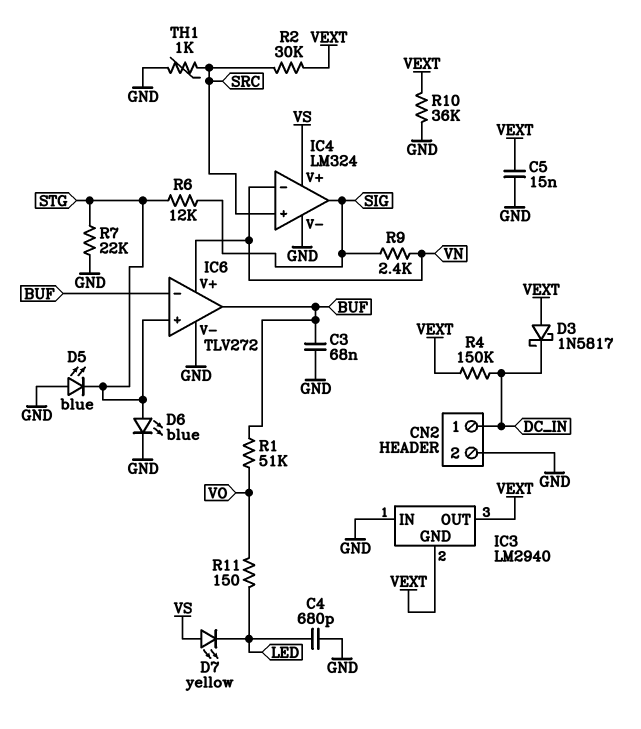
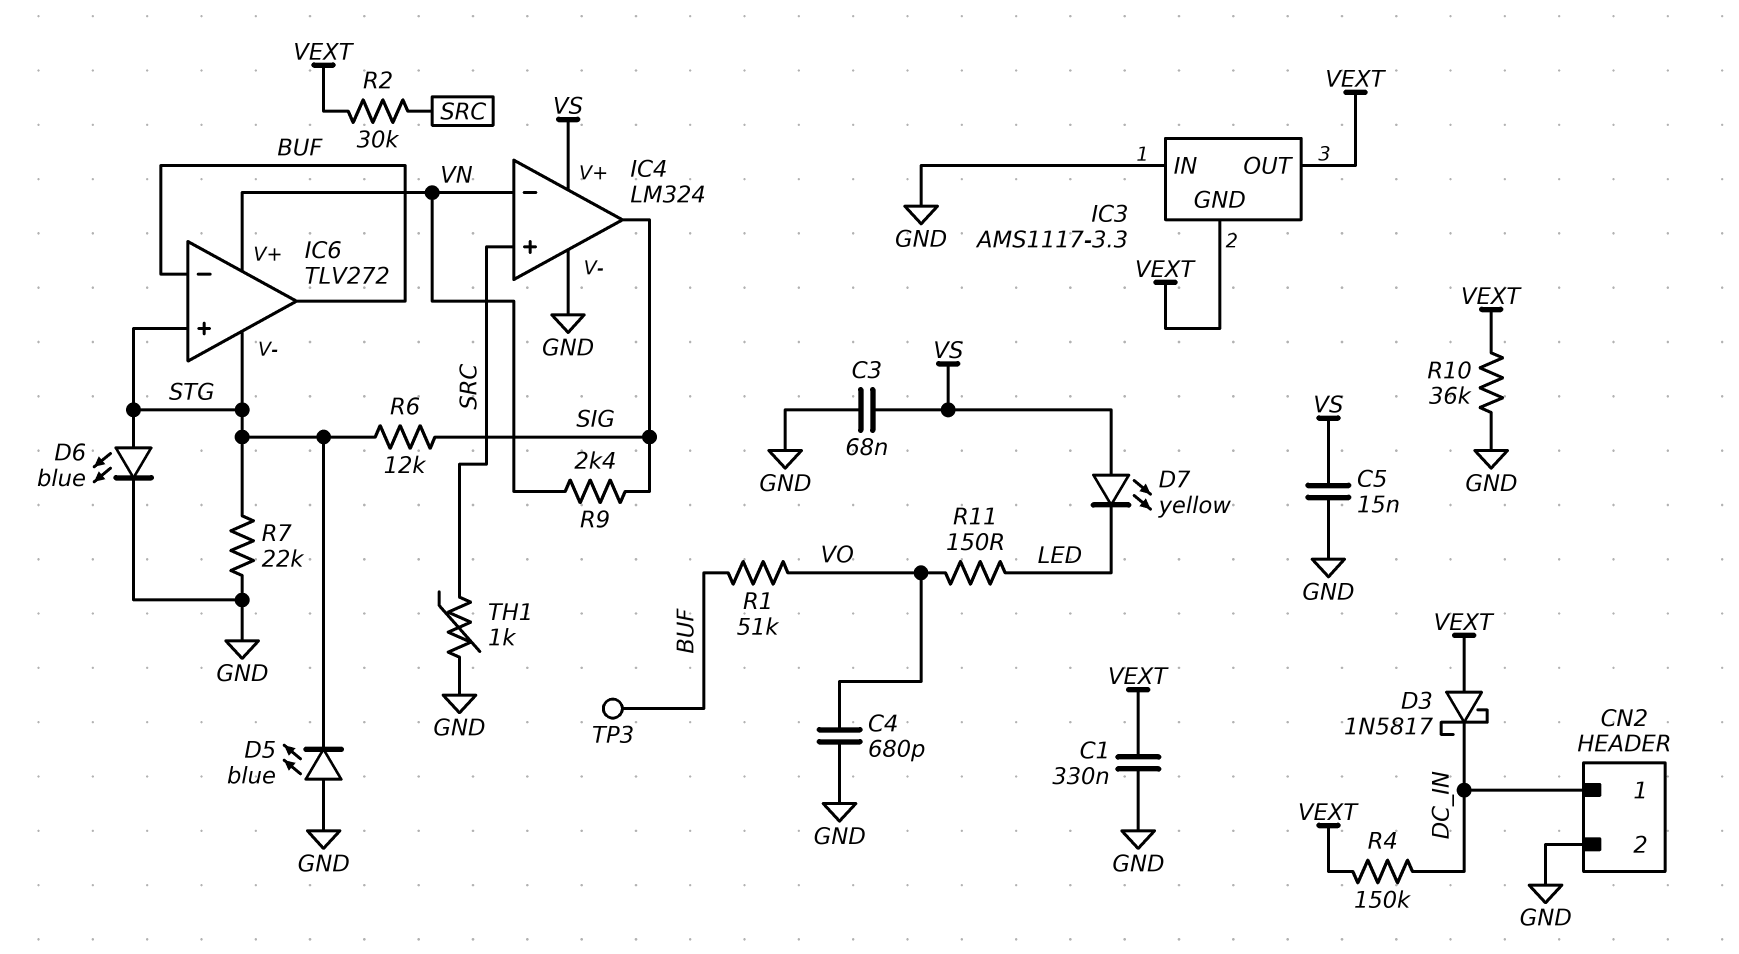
C1: none -> 330nF (GND, VEXT)
C3: 68nF (BUF, GND) -> 68nF (GND, VS)
C4: 680pF (GND, LED) -> 680pF (GND, VO)
C5: 15nF (GND, VEXT) -> 15nF (GND, VS)
IC3: LM2940 -> AMS1117-3.3
IC6 pin V-: GND -> STG
TP3: none -> test point (BUF)

